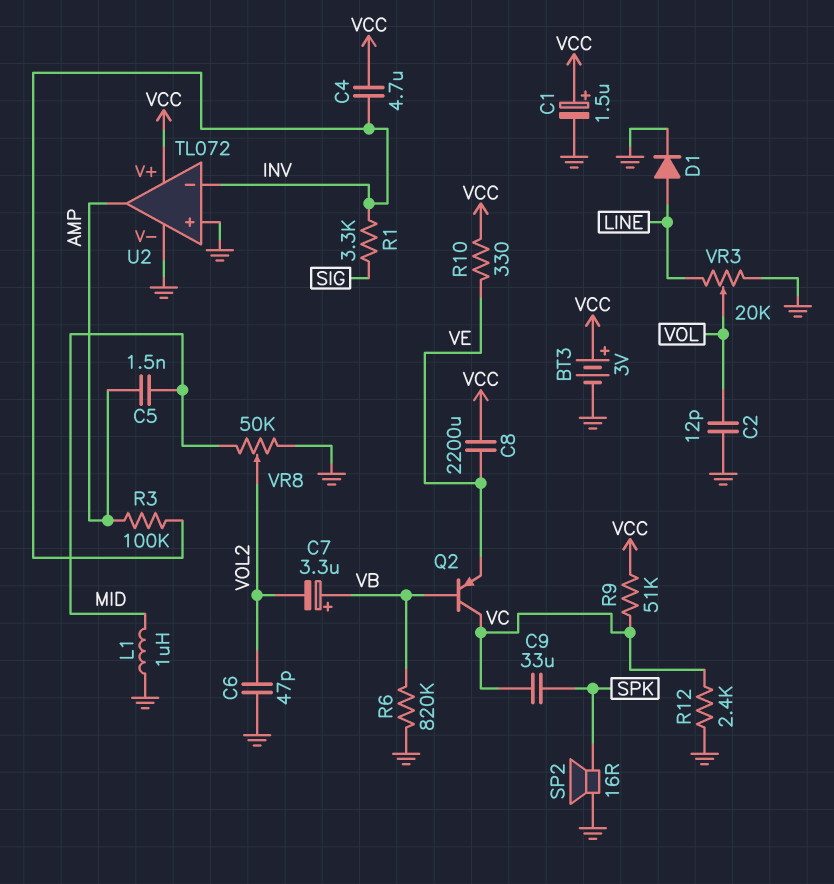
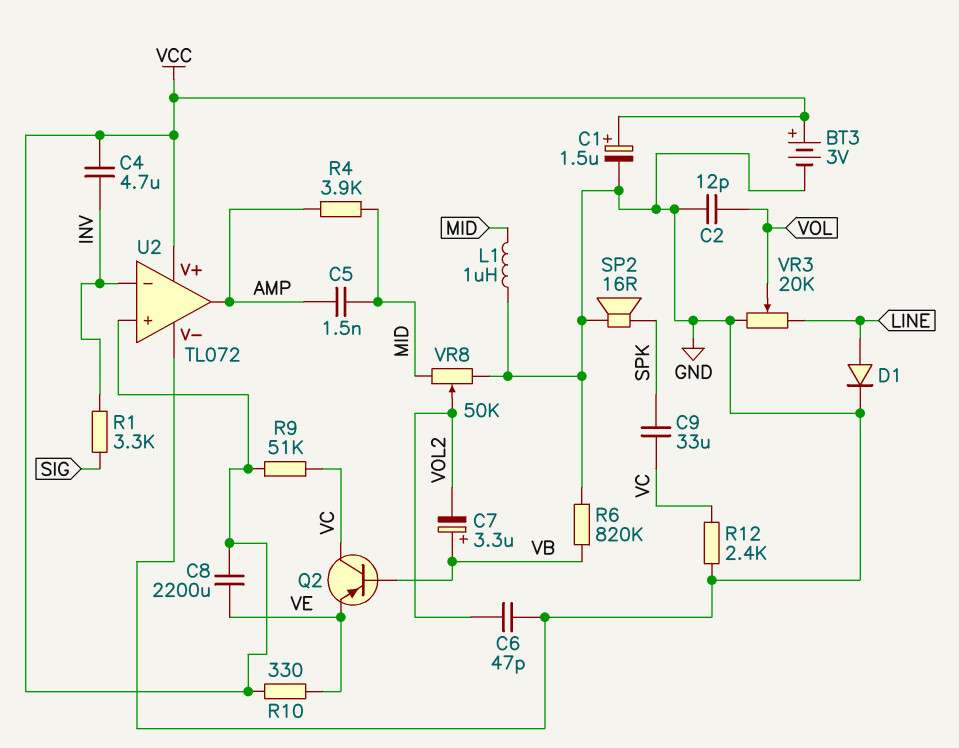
R3: 100k (AMP, INV) -> none
R4: none -> 3.9k (AMP, MID)
U2 pin in+: GND -> VCC

